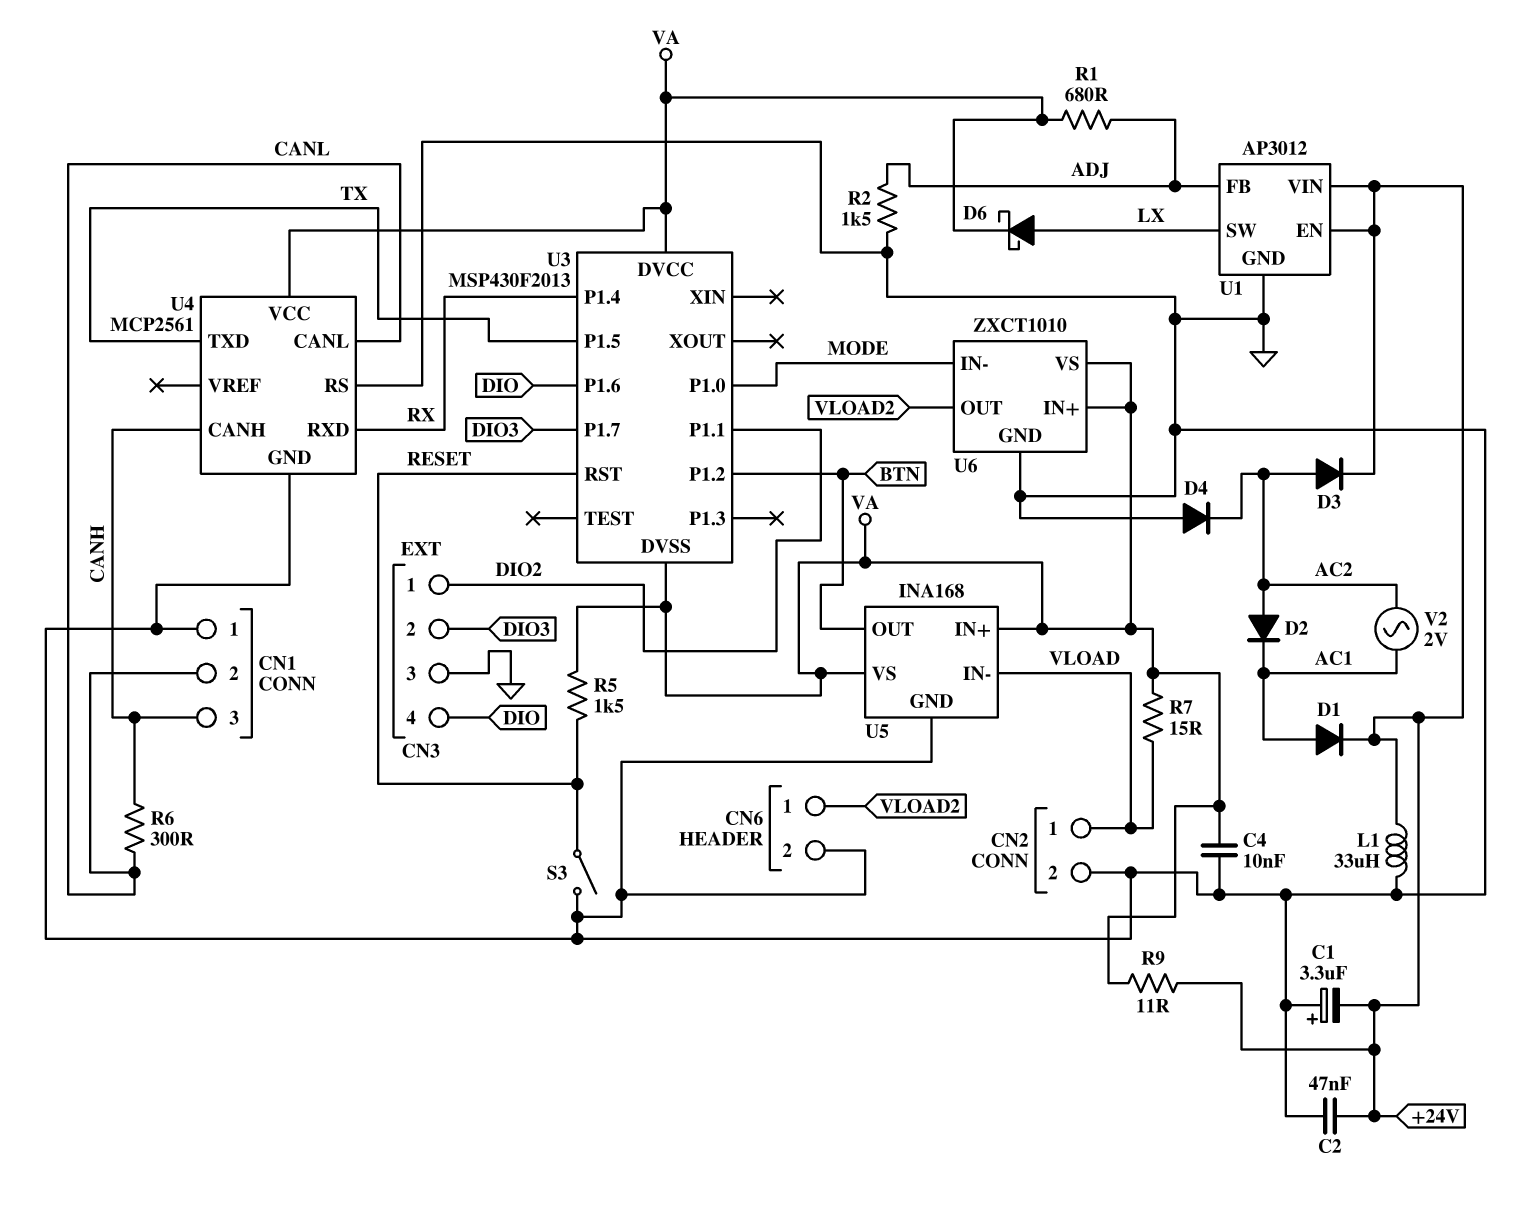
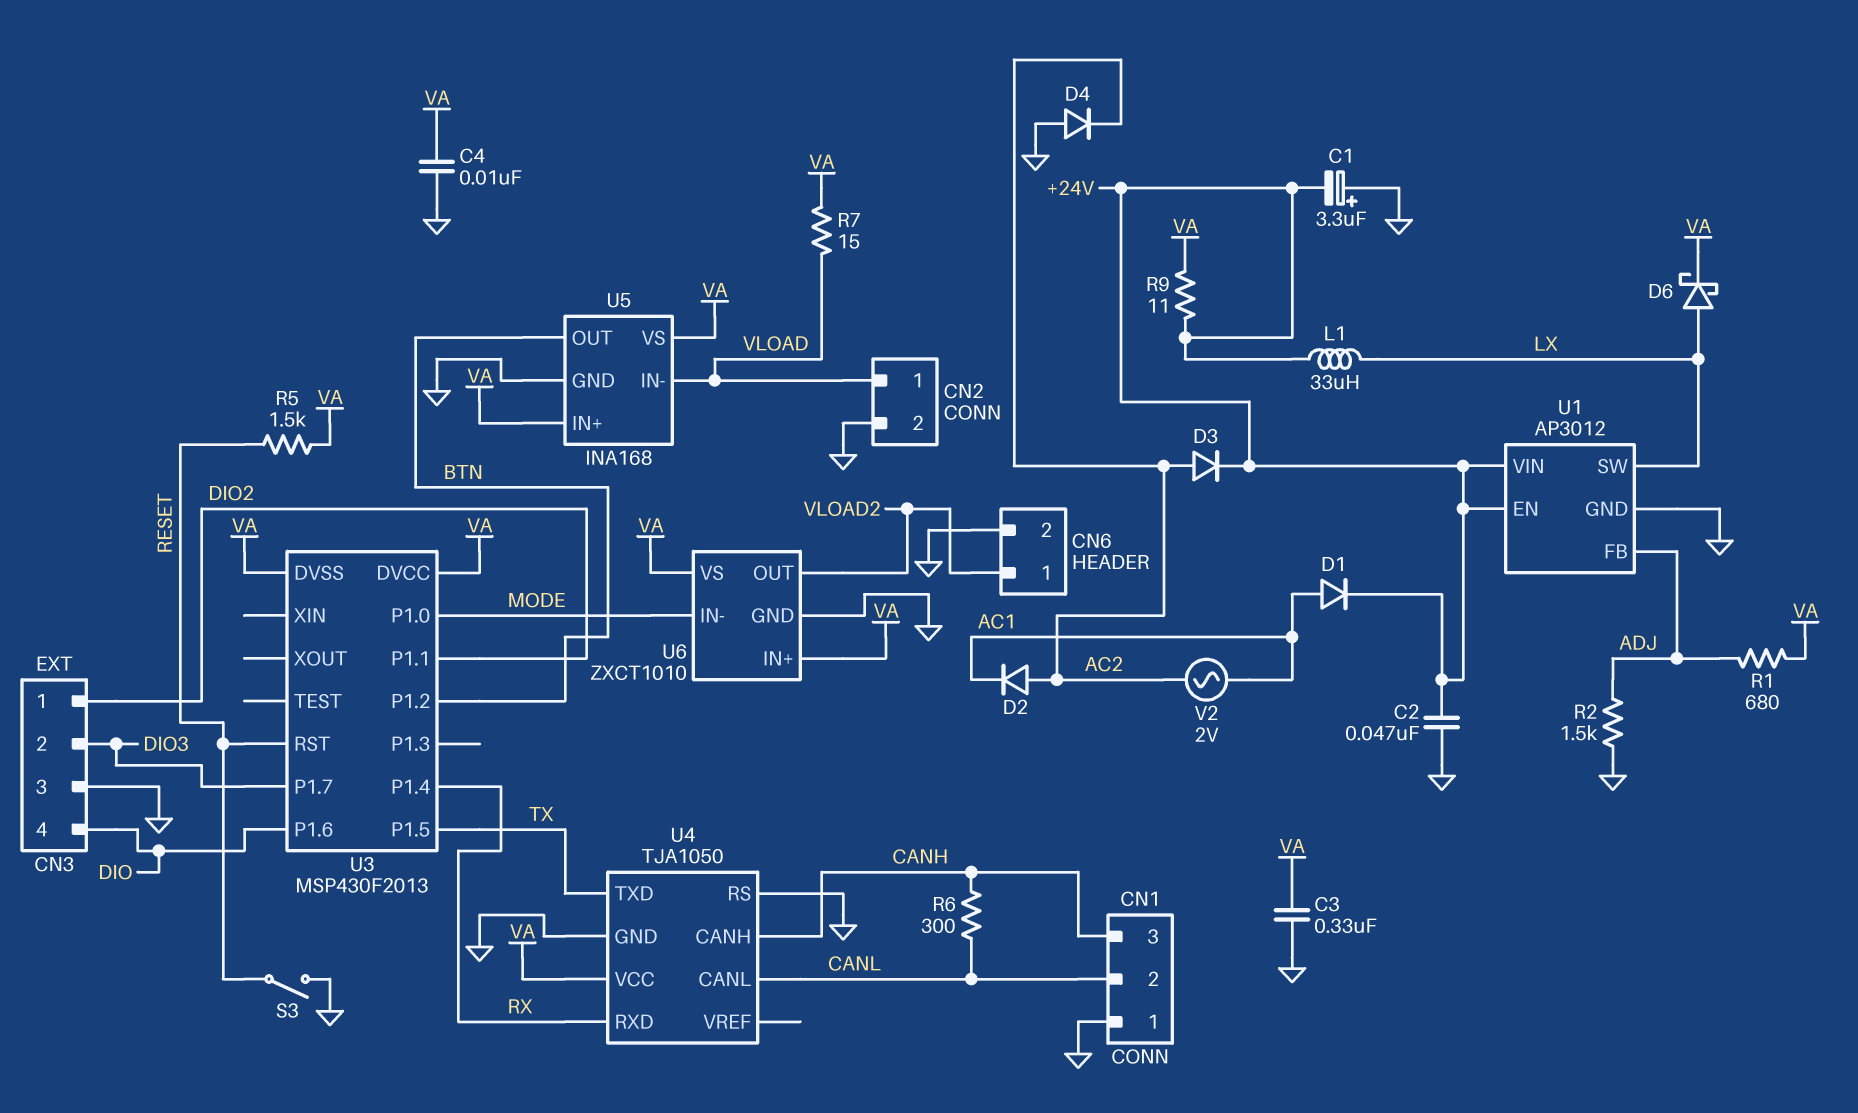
C3: none -> 330nF (GND, VA)
L1: 33uH (+24V, GND) -> 33uH (+24V, LX)
U4: MCP2561 -> TJA1050

